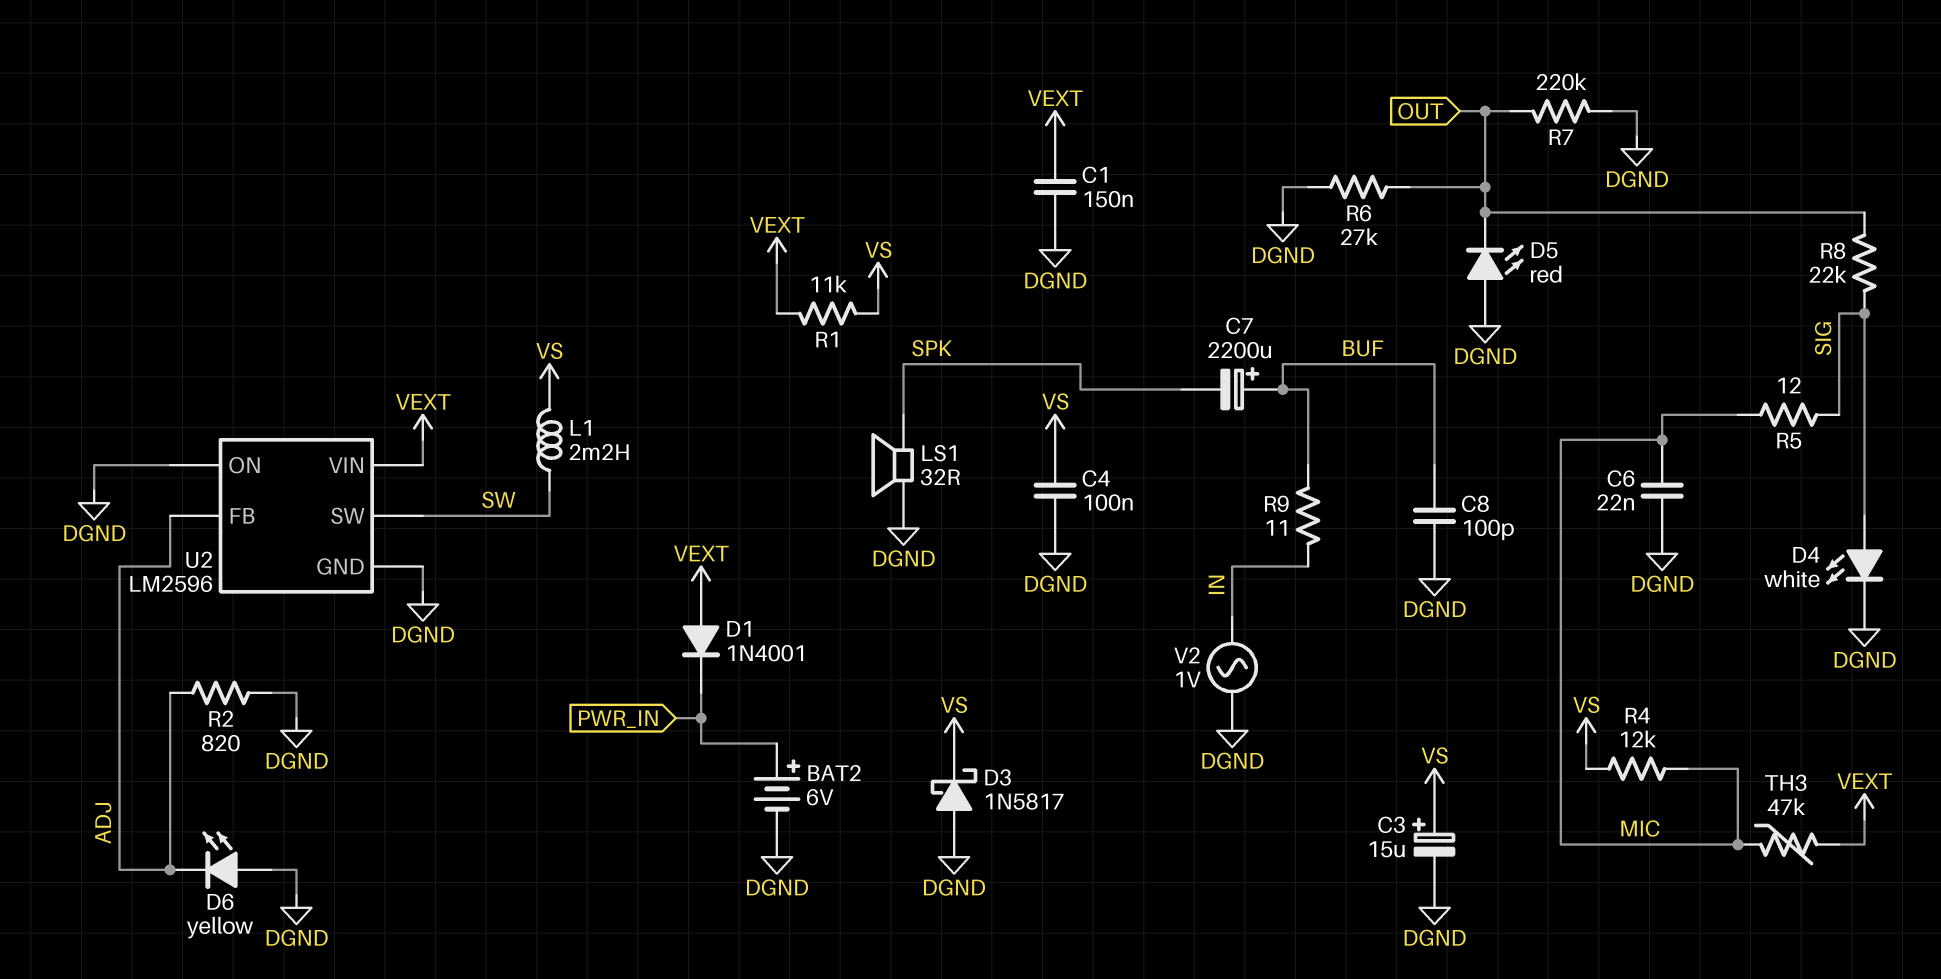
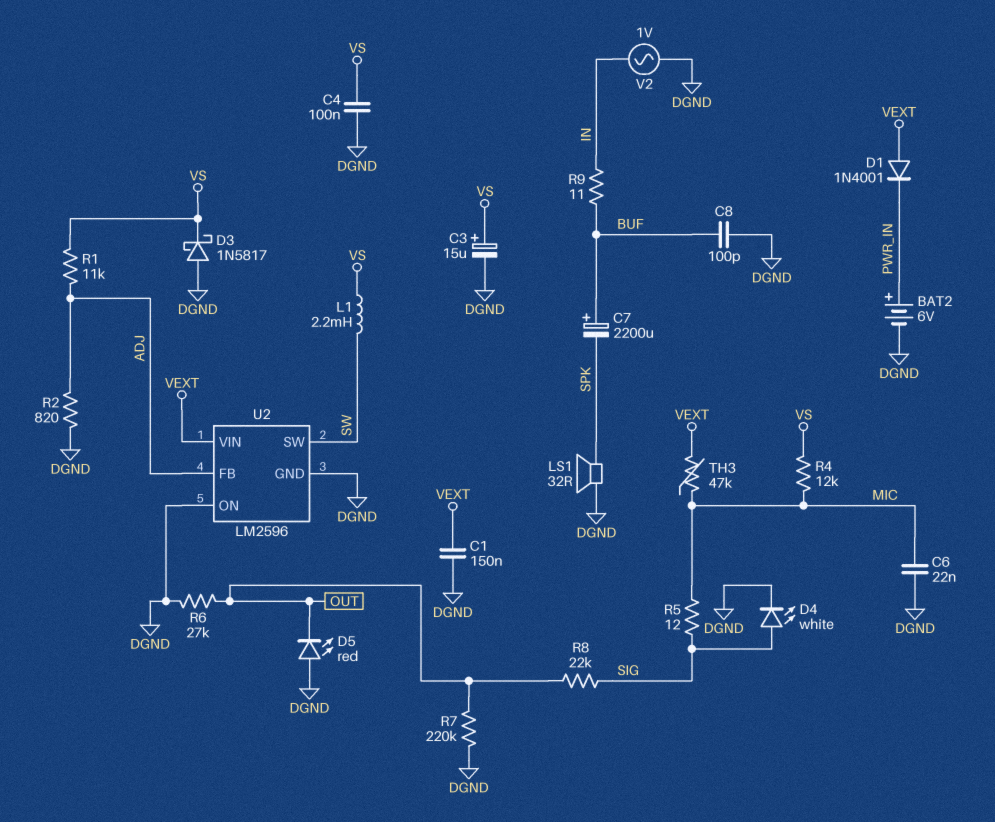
D6: LED yellow (A DGND, K ADJ) -> none
R1: 11k (VEXT, VS) -> 11k (ADJ, VS)

